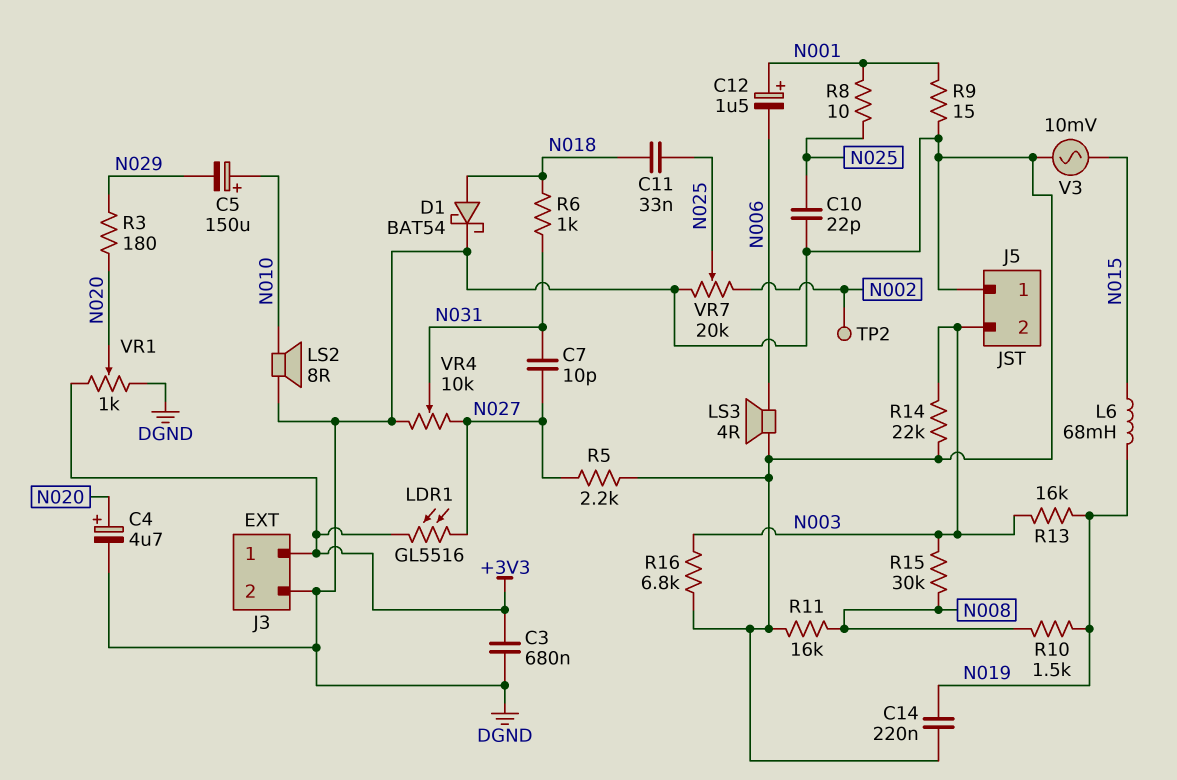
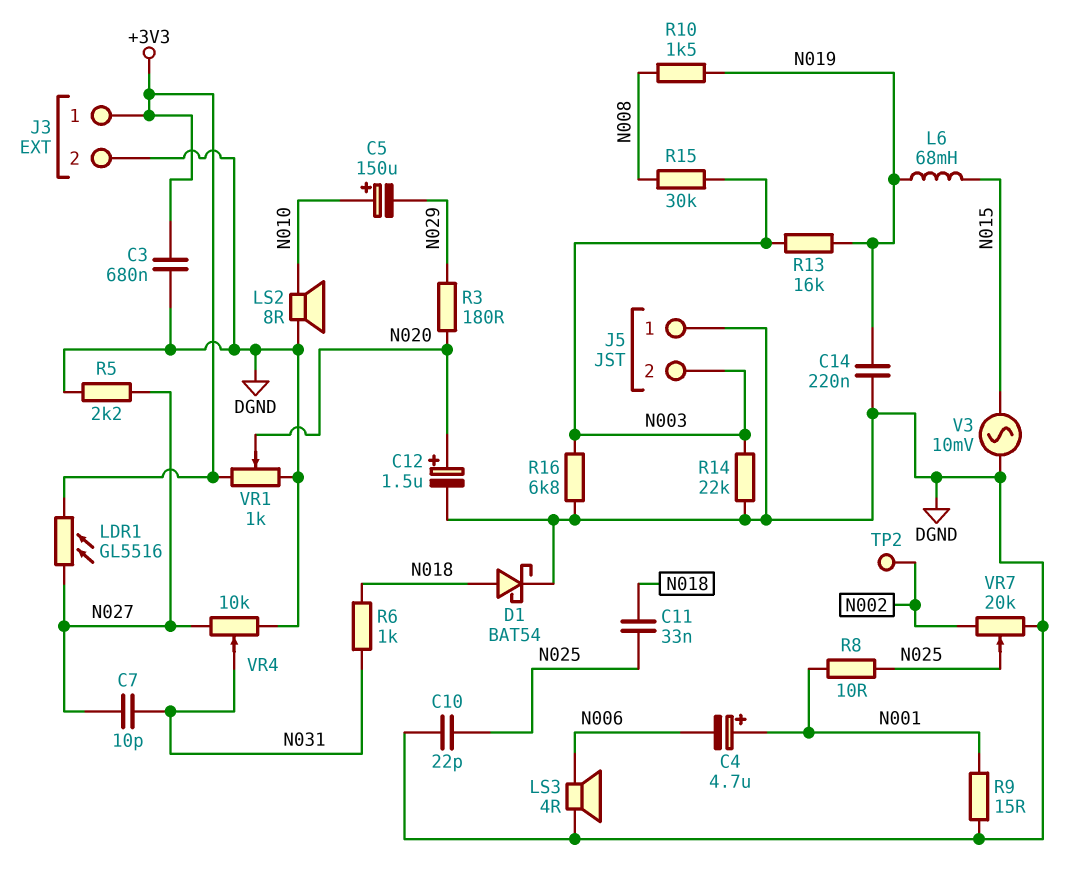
C4: 4.7uF (plus N020, minus DGND) -> 4.7uF (plus N001, minus N006)
C12: 1.5uF (plus N001, minus N006) -> 1.5uF (plus N020, minus DGND)
R11: 16k (DGND, N008) -> none

